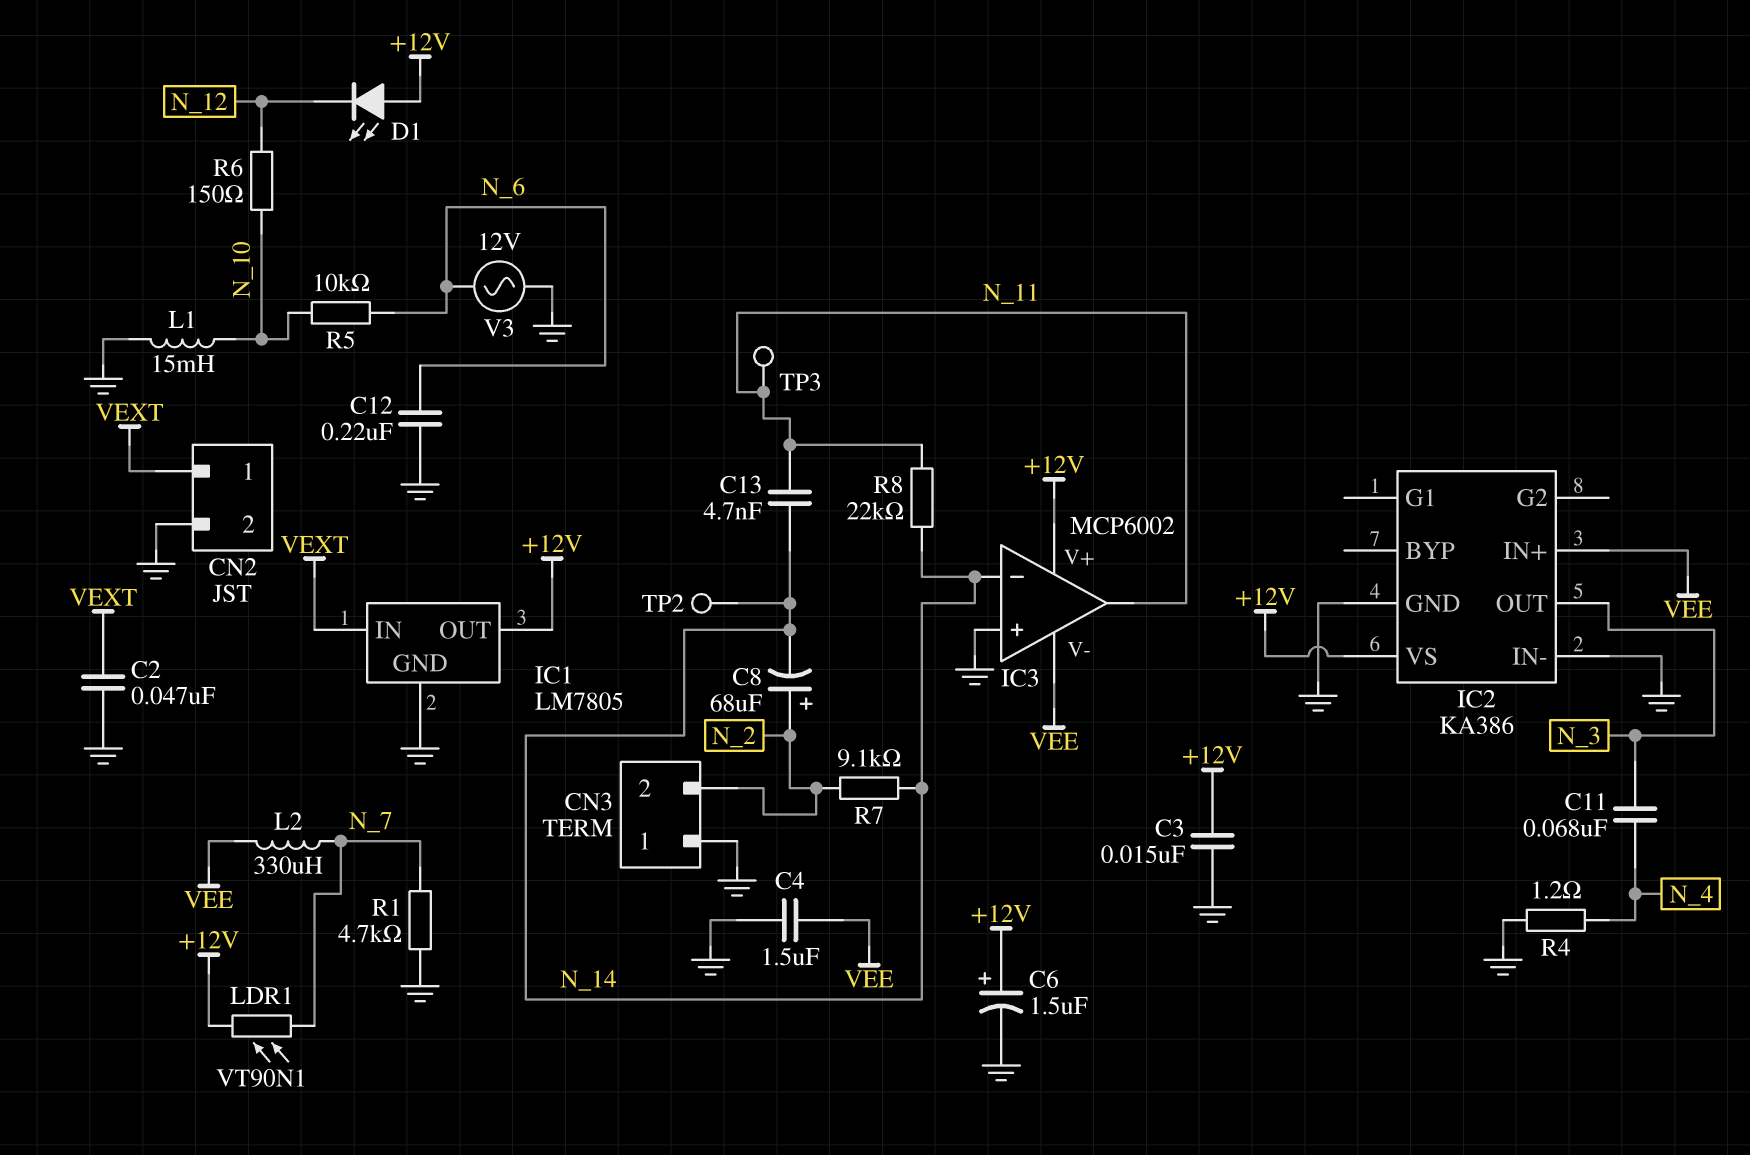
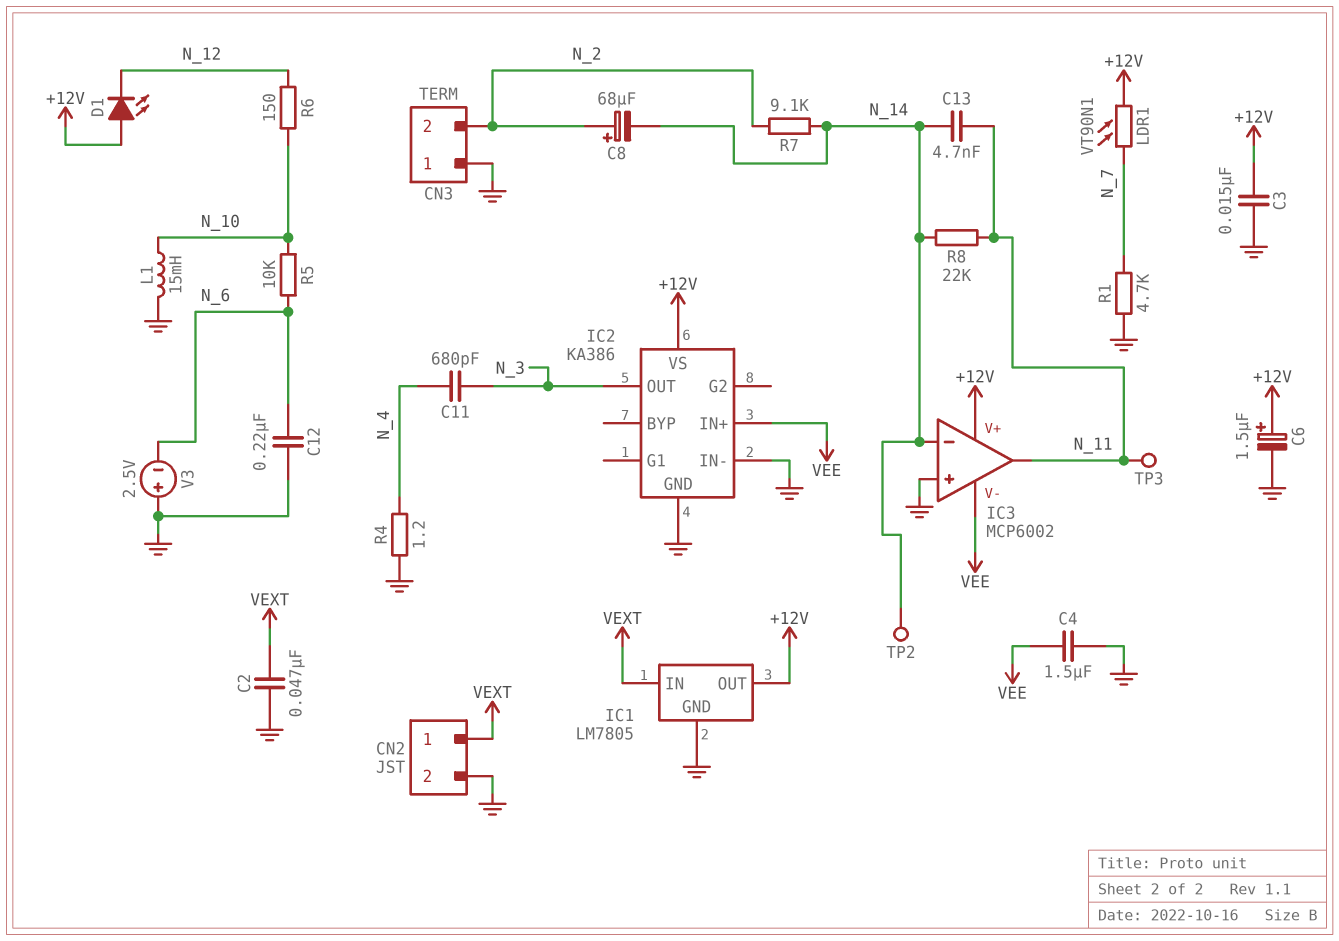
C11: 68nF (N_3, N_4) -> 680pF (N_3, N_4)
L2: 330uH (N_7, VEE) -> none
V3: AC 12V (GND, N_6) -> 2.5V (plus GND, minus N_6)

